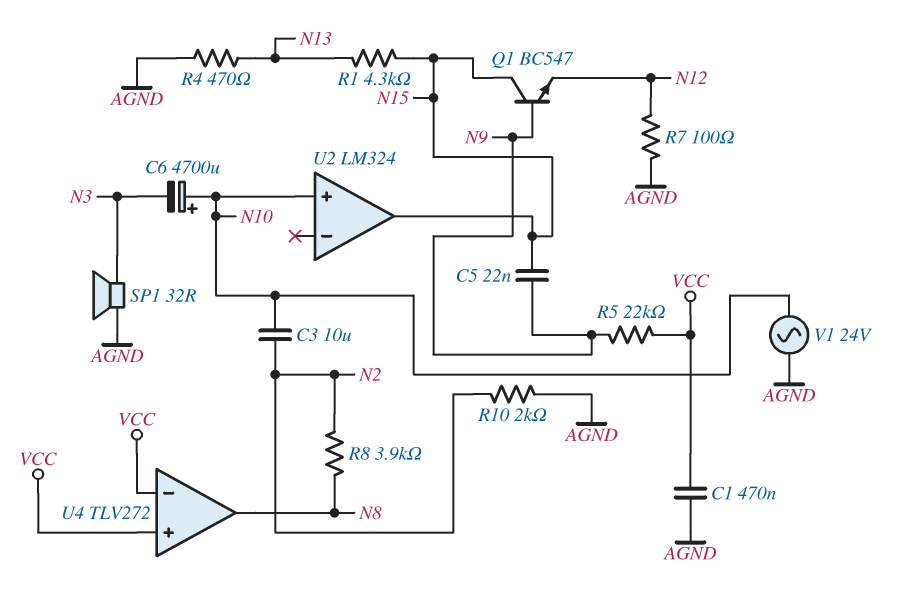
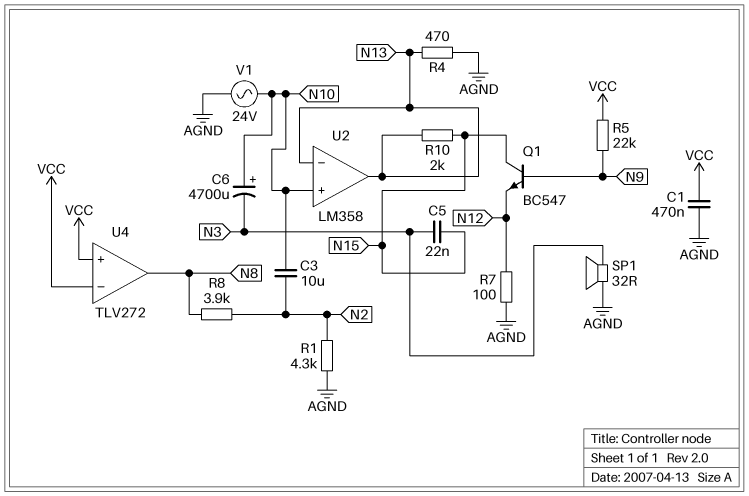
C5: 22nF (N9, N15) -> 22nF (N3, N15)
R1: 4.3k (N13, N15) -> 4.3k (AGND, N2)
R10: 2k (AGND, N2) -> 2k (N13, N15)
U2: LM324 -> LM358
U2 pin in-: none -> N13
U2 pin out: N15 -> N13

